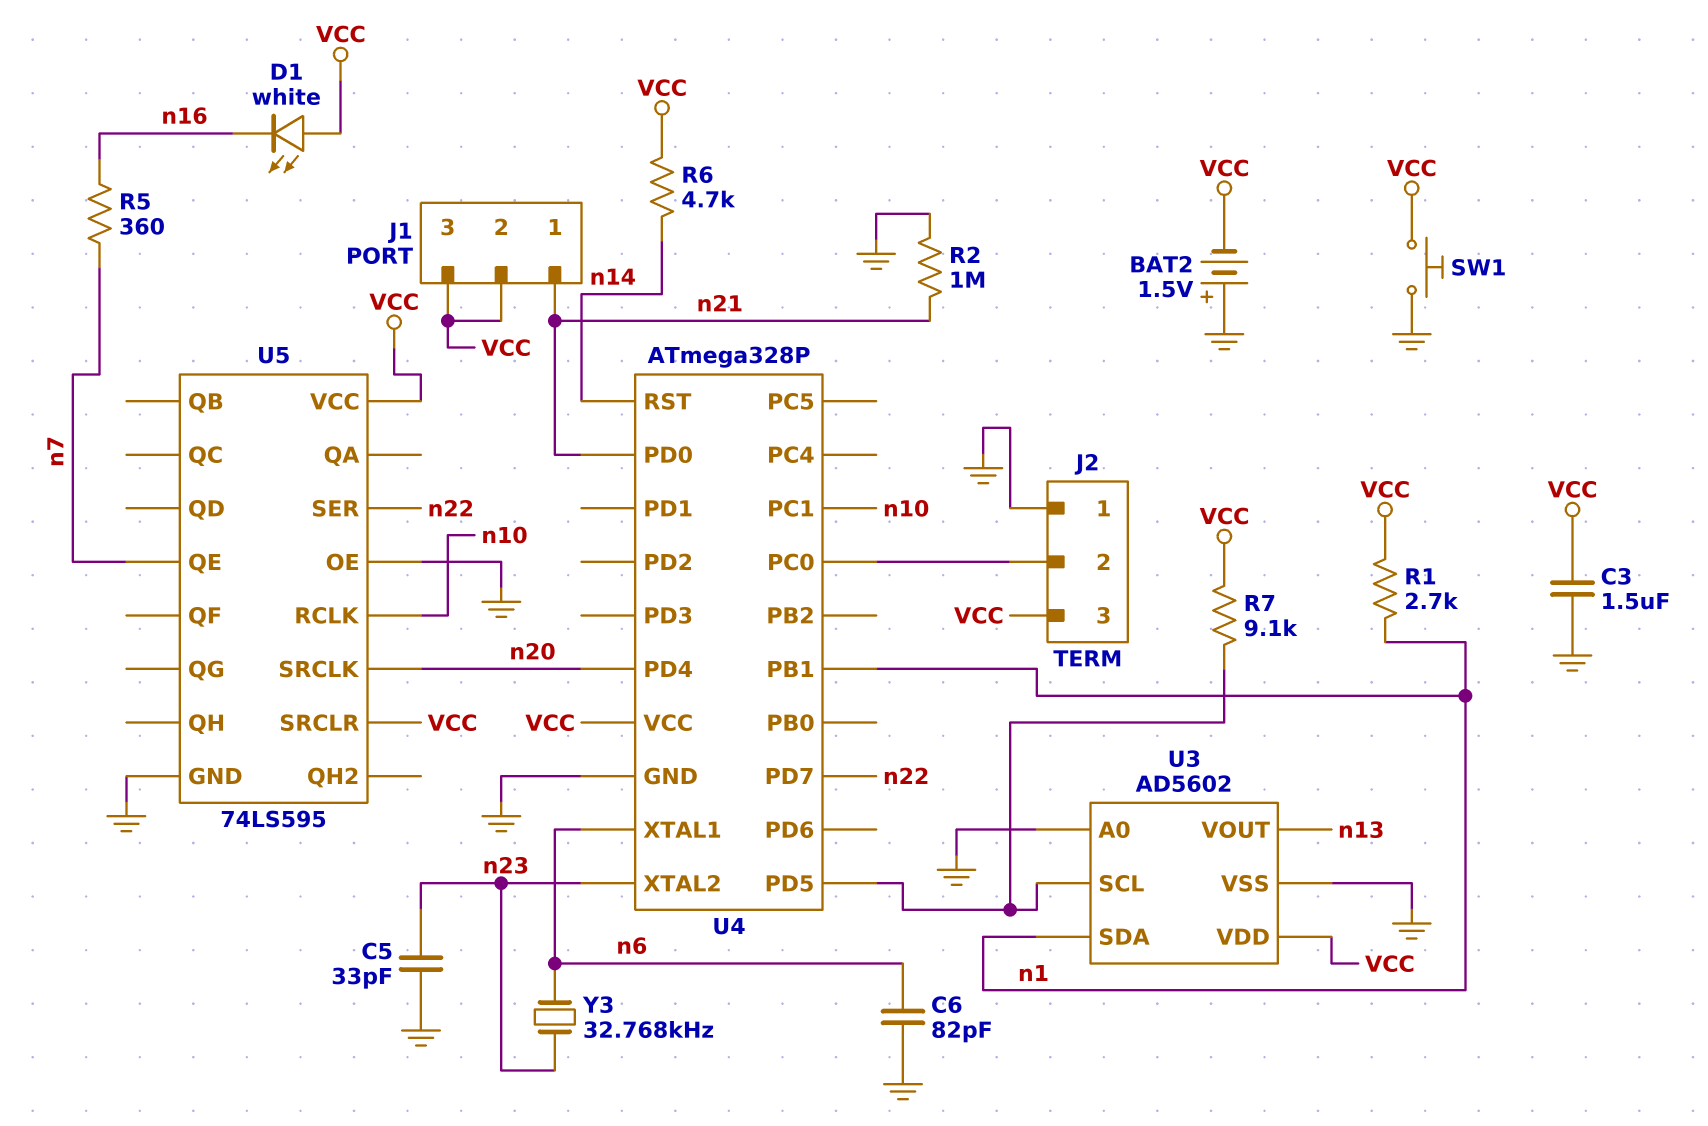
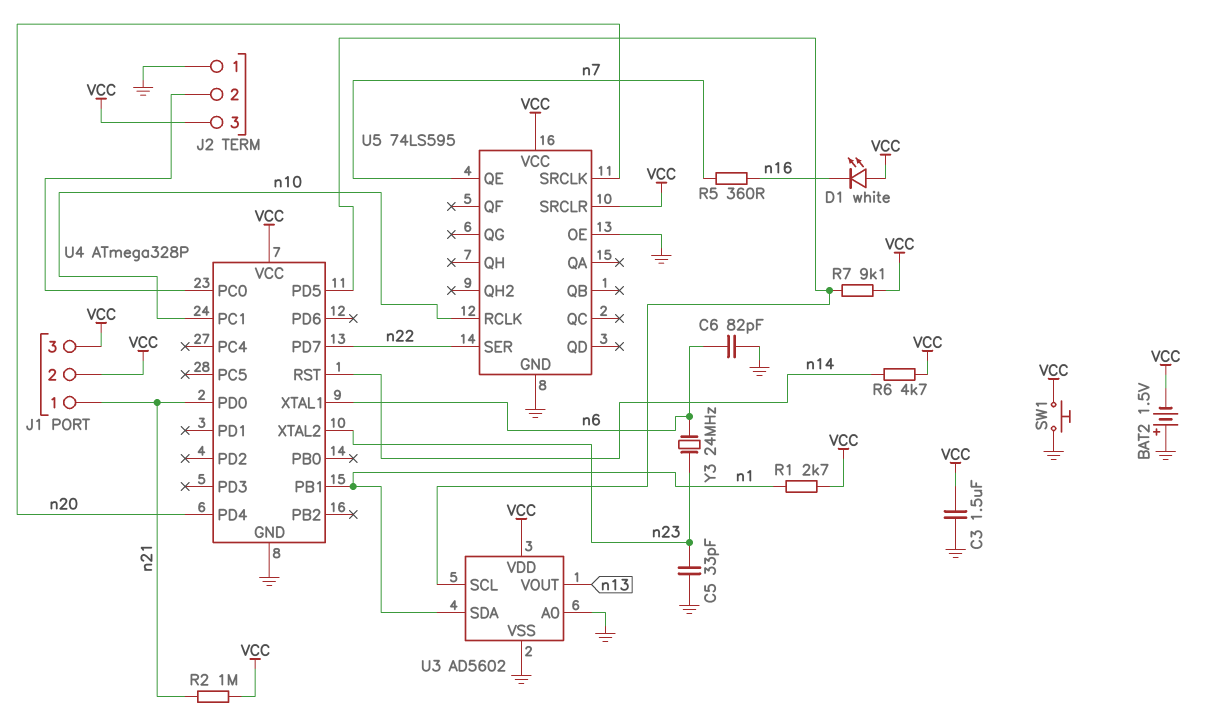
R2: 1M (GND, n21) -> 1M (VCC, n21)
Y3: 32.768kHz (n6, n23) -> 24MHz (n6, n23)

